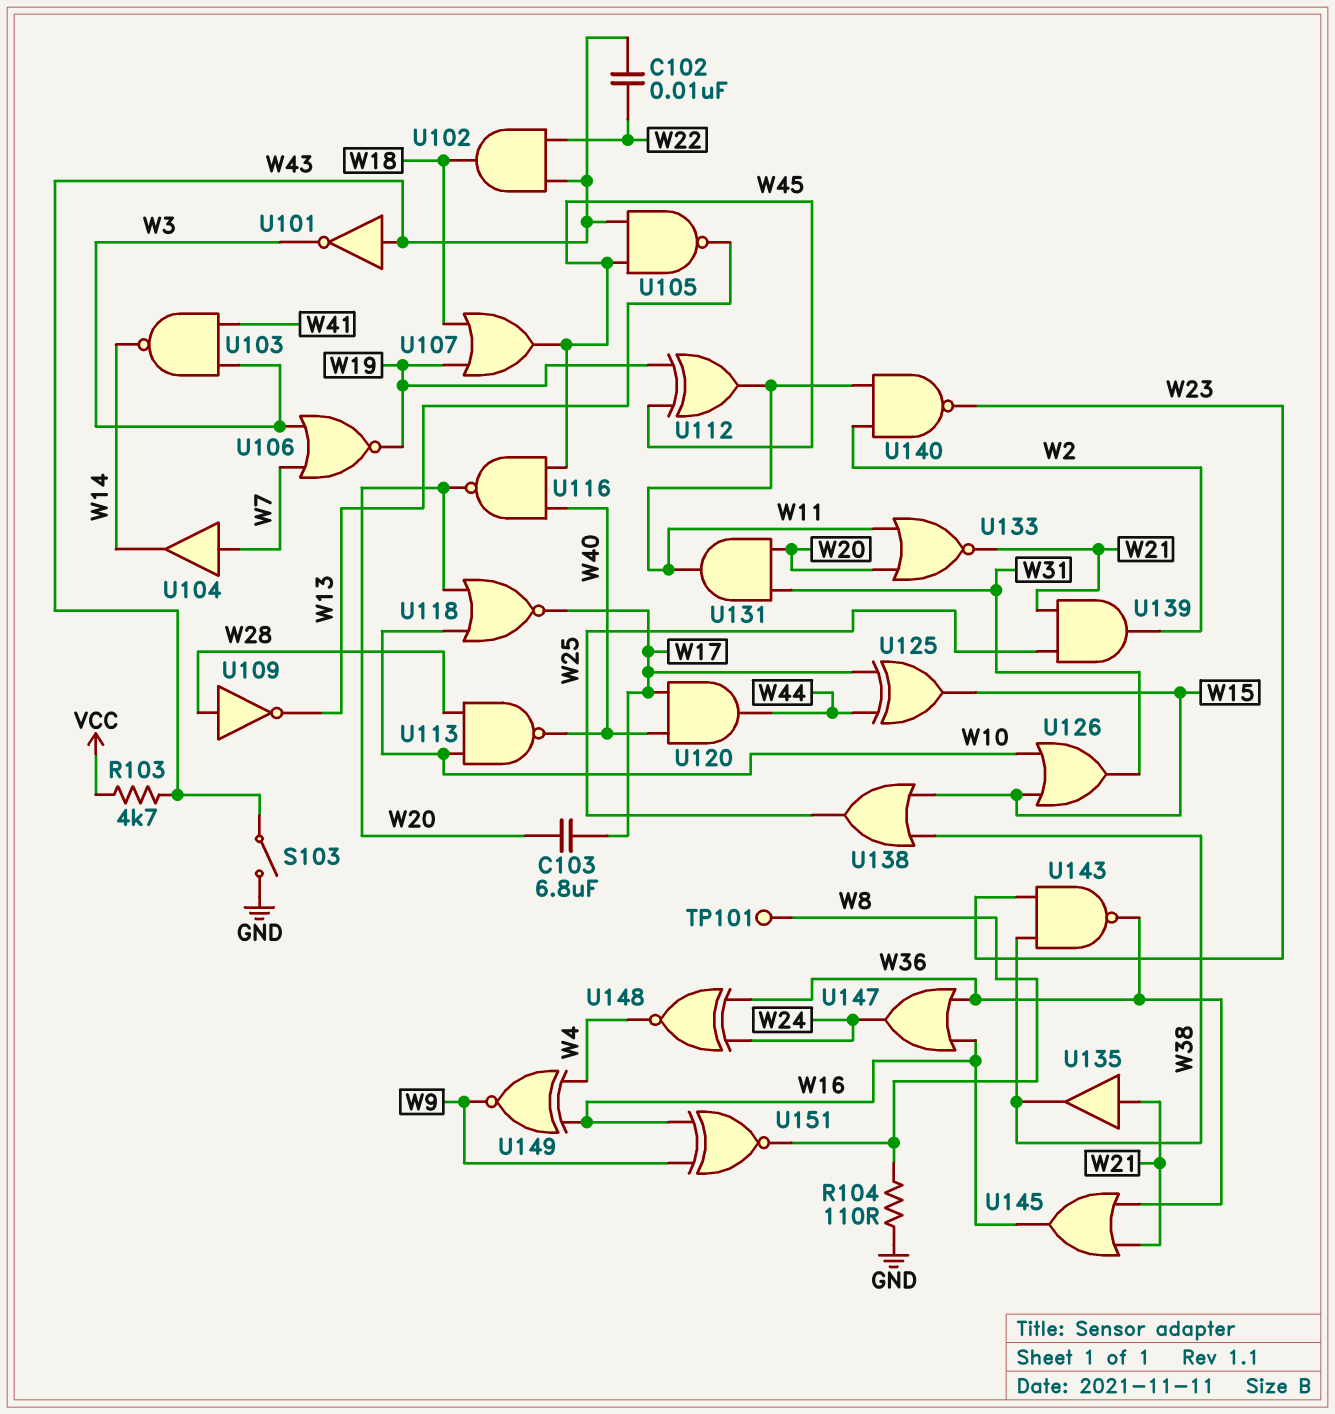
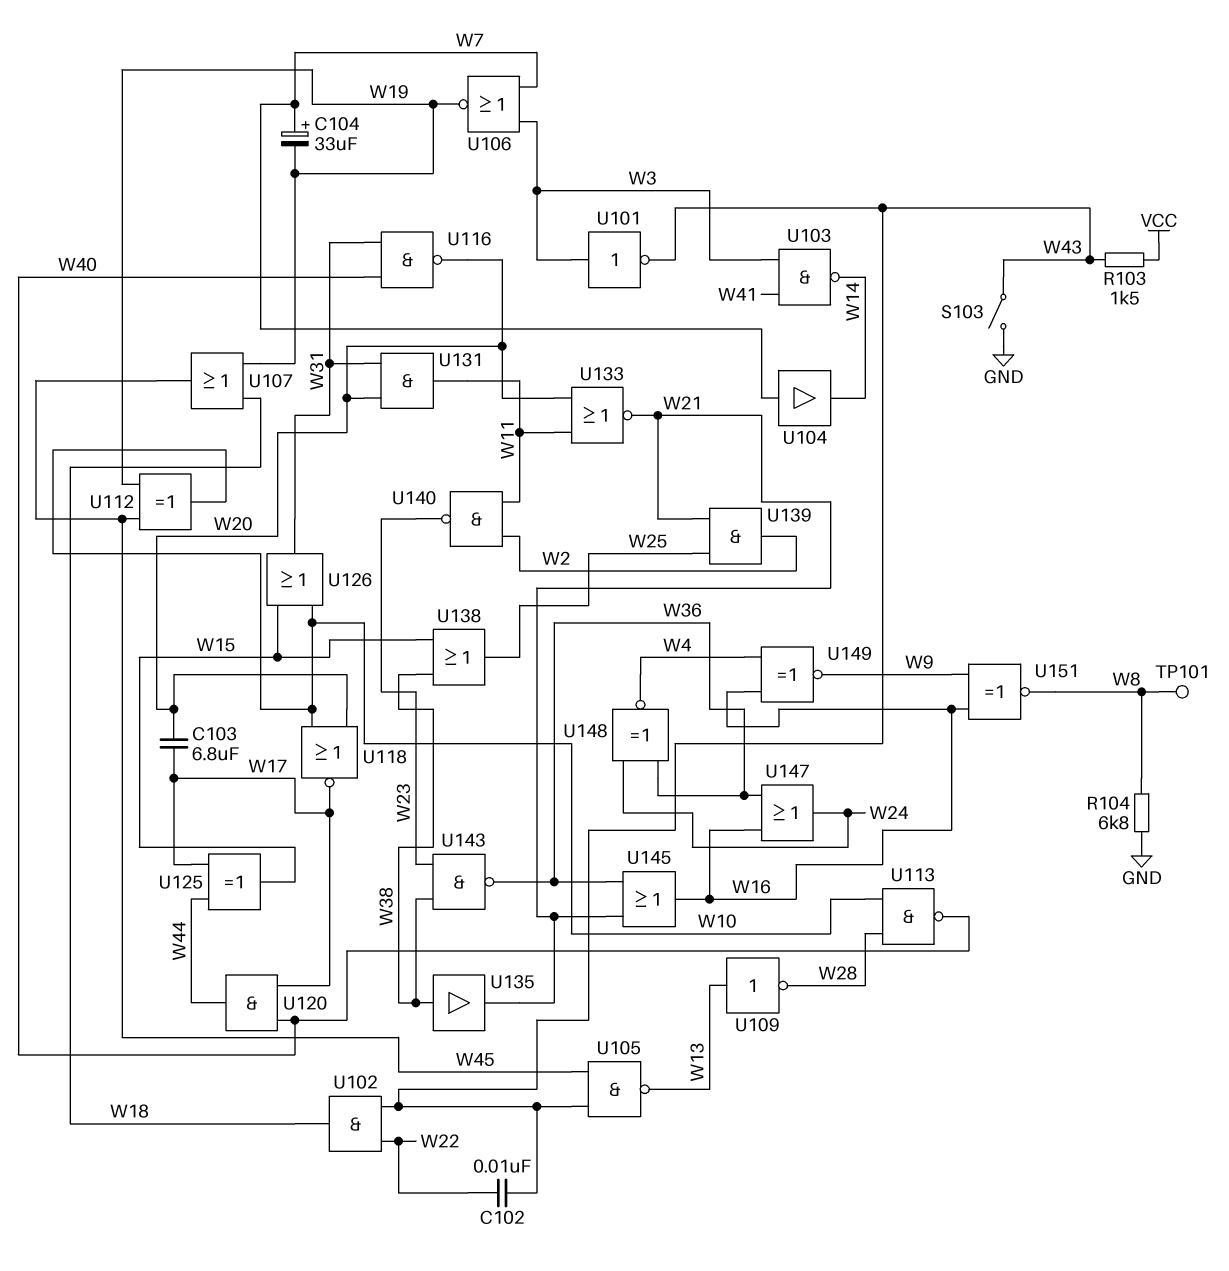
C104: none -> 33uF (plus W7, minus W19)
R103: 4.7k (VCC, W43) -> 1.5k (VCC, W43)
R104: 110 (GND, W8) -> 6.8k (GND, W8)
U101: NOT (in W43, out W3) -> NOT (in W3, out W43)
U109: NOT (in W28, out W13) -> NOT (in W13, out W28)
U112: XOR (in W19, in W45, out W11) -> XOR (in W19, in W45, out W10)
U116: NAND (in W40, in W45, out W20) -> NAND (in W31, in W40, out W20)
U135: buffer (in W21, out W38) -> buffer (in W38, out W21)

